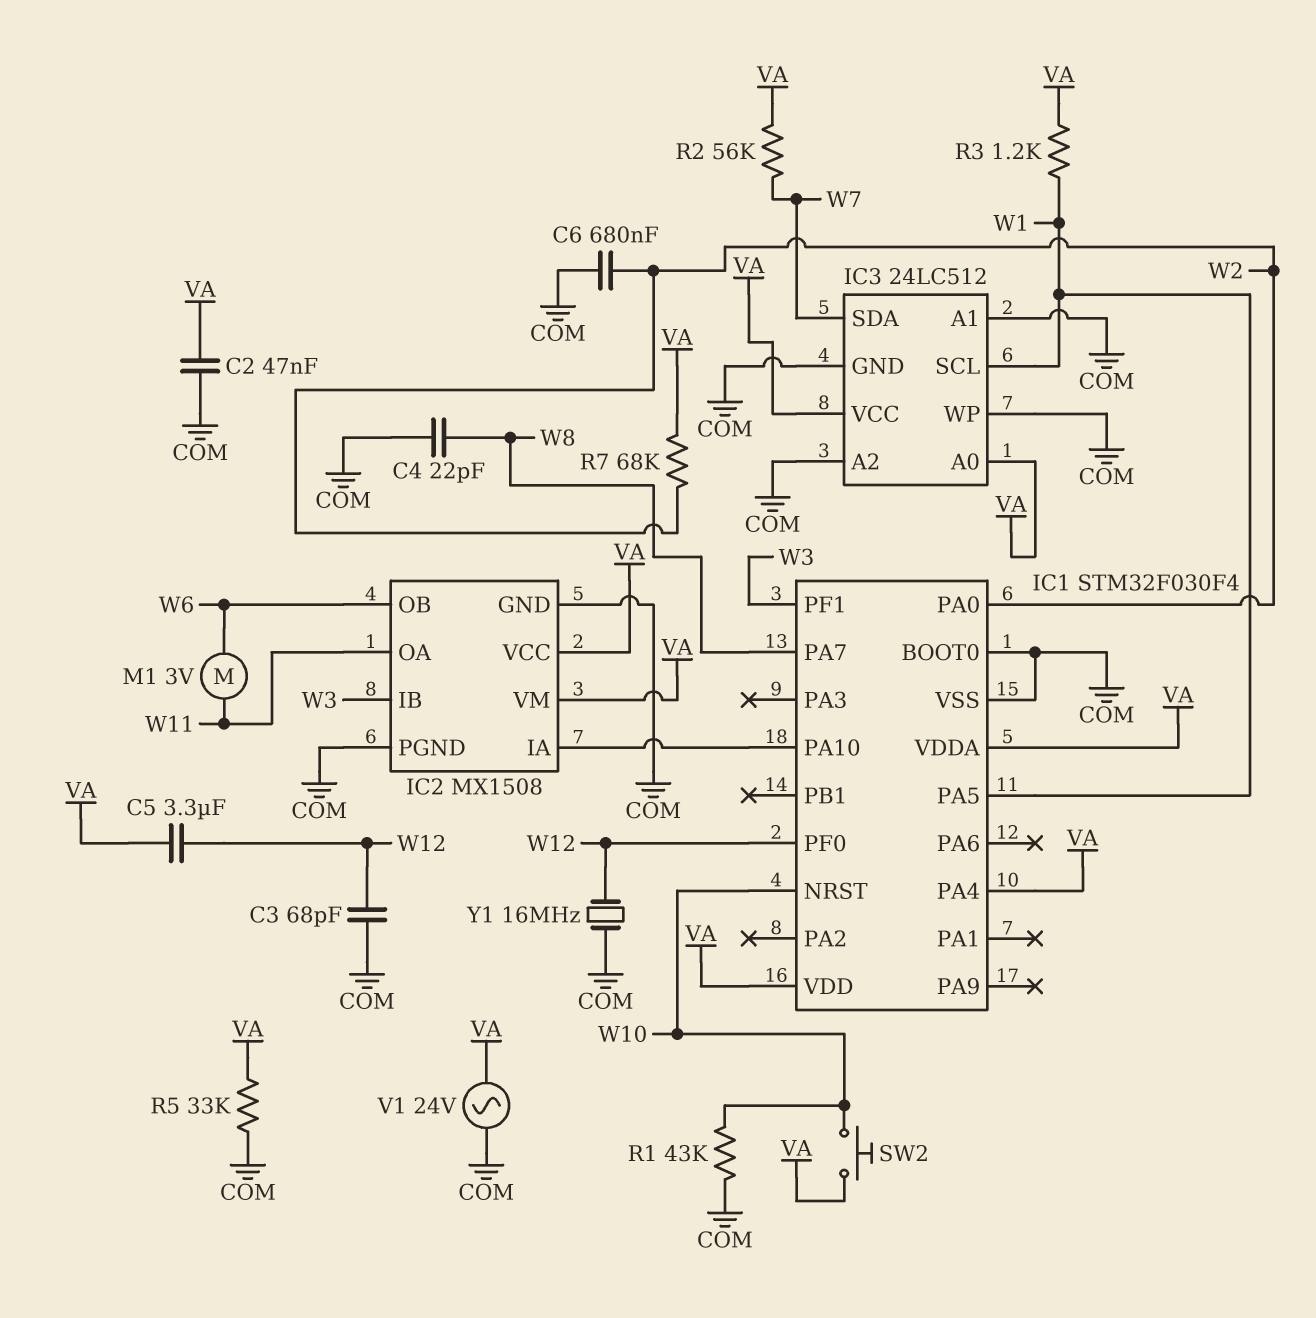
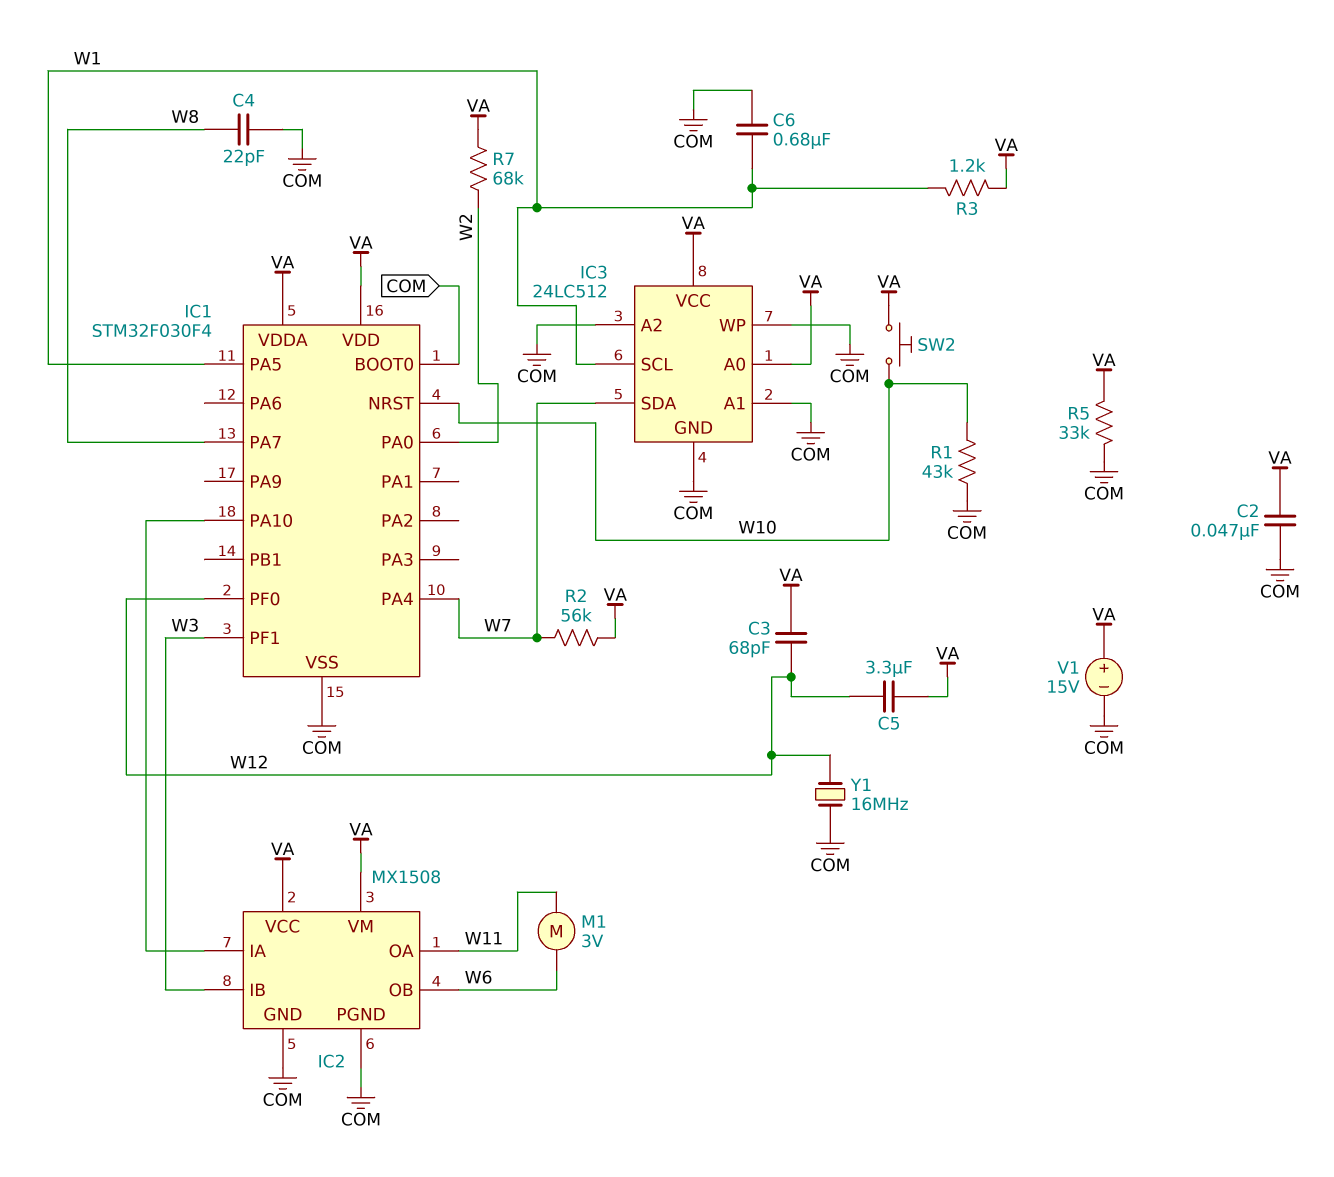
C3: 68pF (COM, W12) -> 68pF (VA, W12)
C6: 680nF (COM, W2) -> 680nF (COM, W1)
IC1 pin PA4: VA -> W7
V1: AC 24V (COM, VA) -> 15V (plus VA, minus COM)

